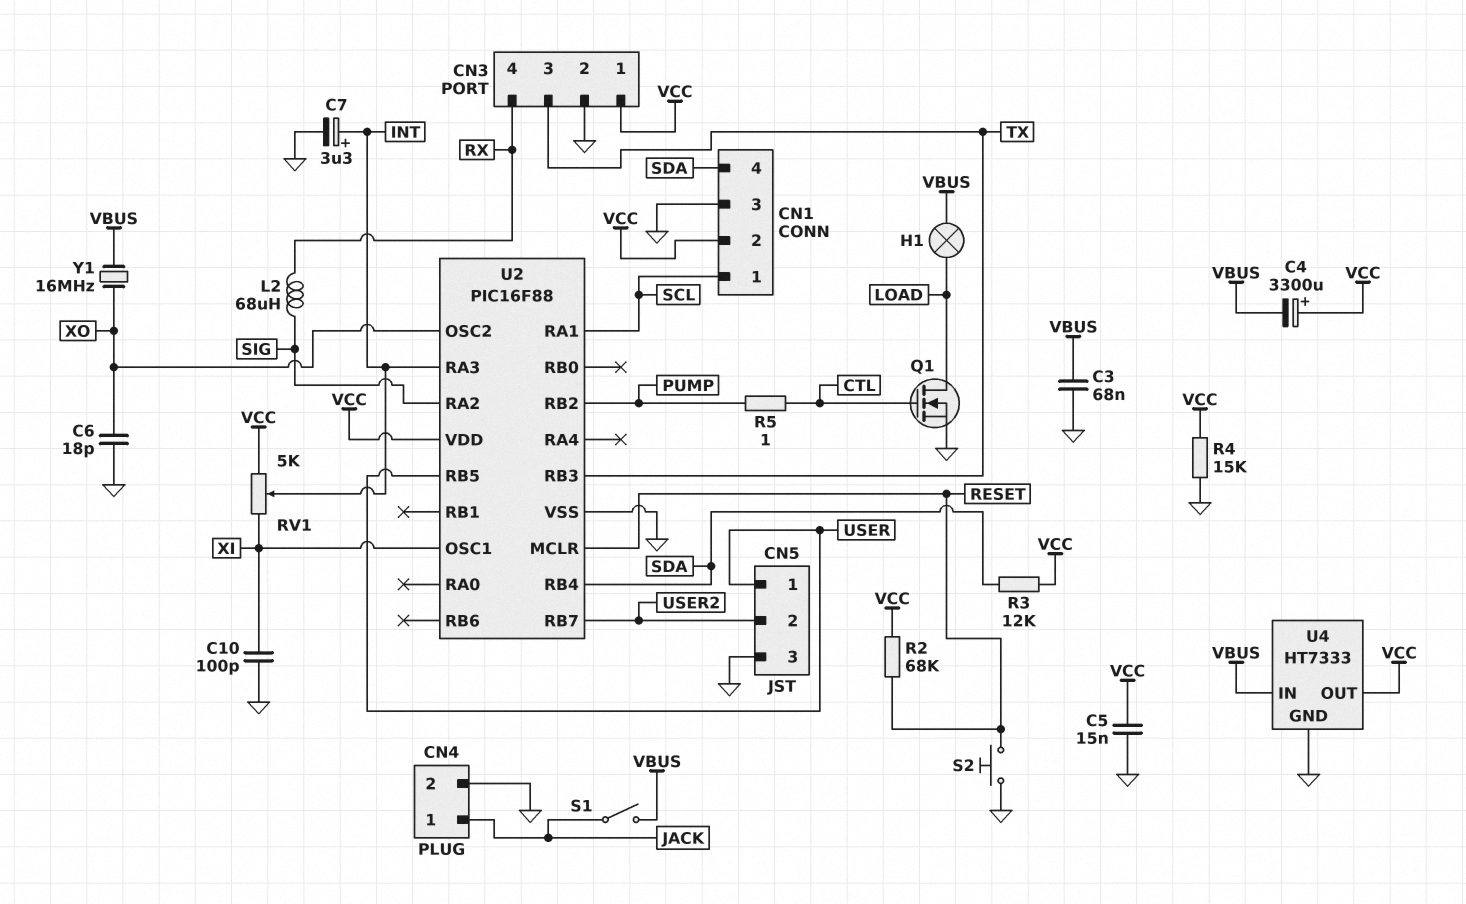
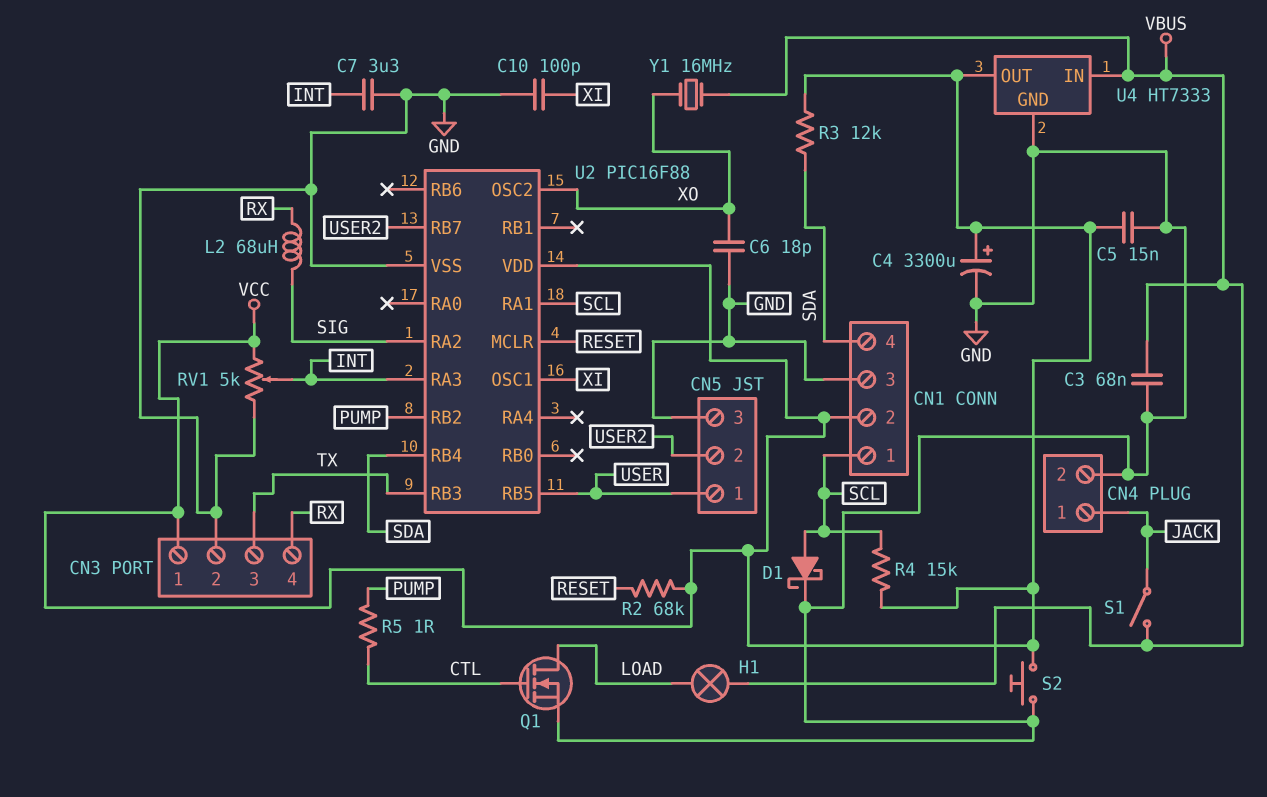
C4: 3300uF (plus VCC, minus VBUS) -> 3300uF (plus VCC, minus GND)
C7: 3.3uF (plus INT, minus GND) -> 3.3uF (GND, INT)
D1: none -> schottky (A SCL, K GND)
R4: 15k (GND, VCC) -> 15k (SCL, VCC)
RV1: 5k (VCC, XI, wiper INT) -> 5k (GND, VCC, wiper INT)
S2: button (GND, RESET) -> button (GND, VCC)

